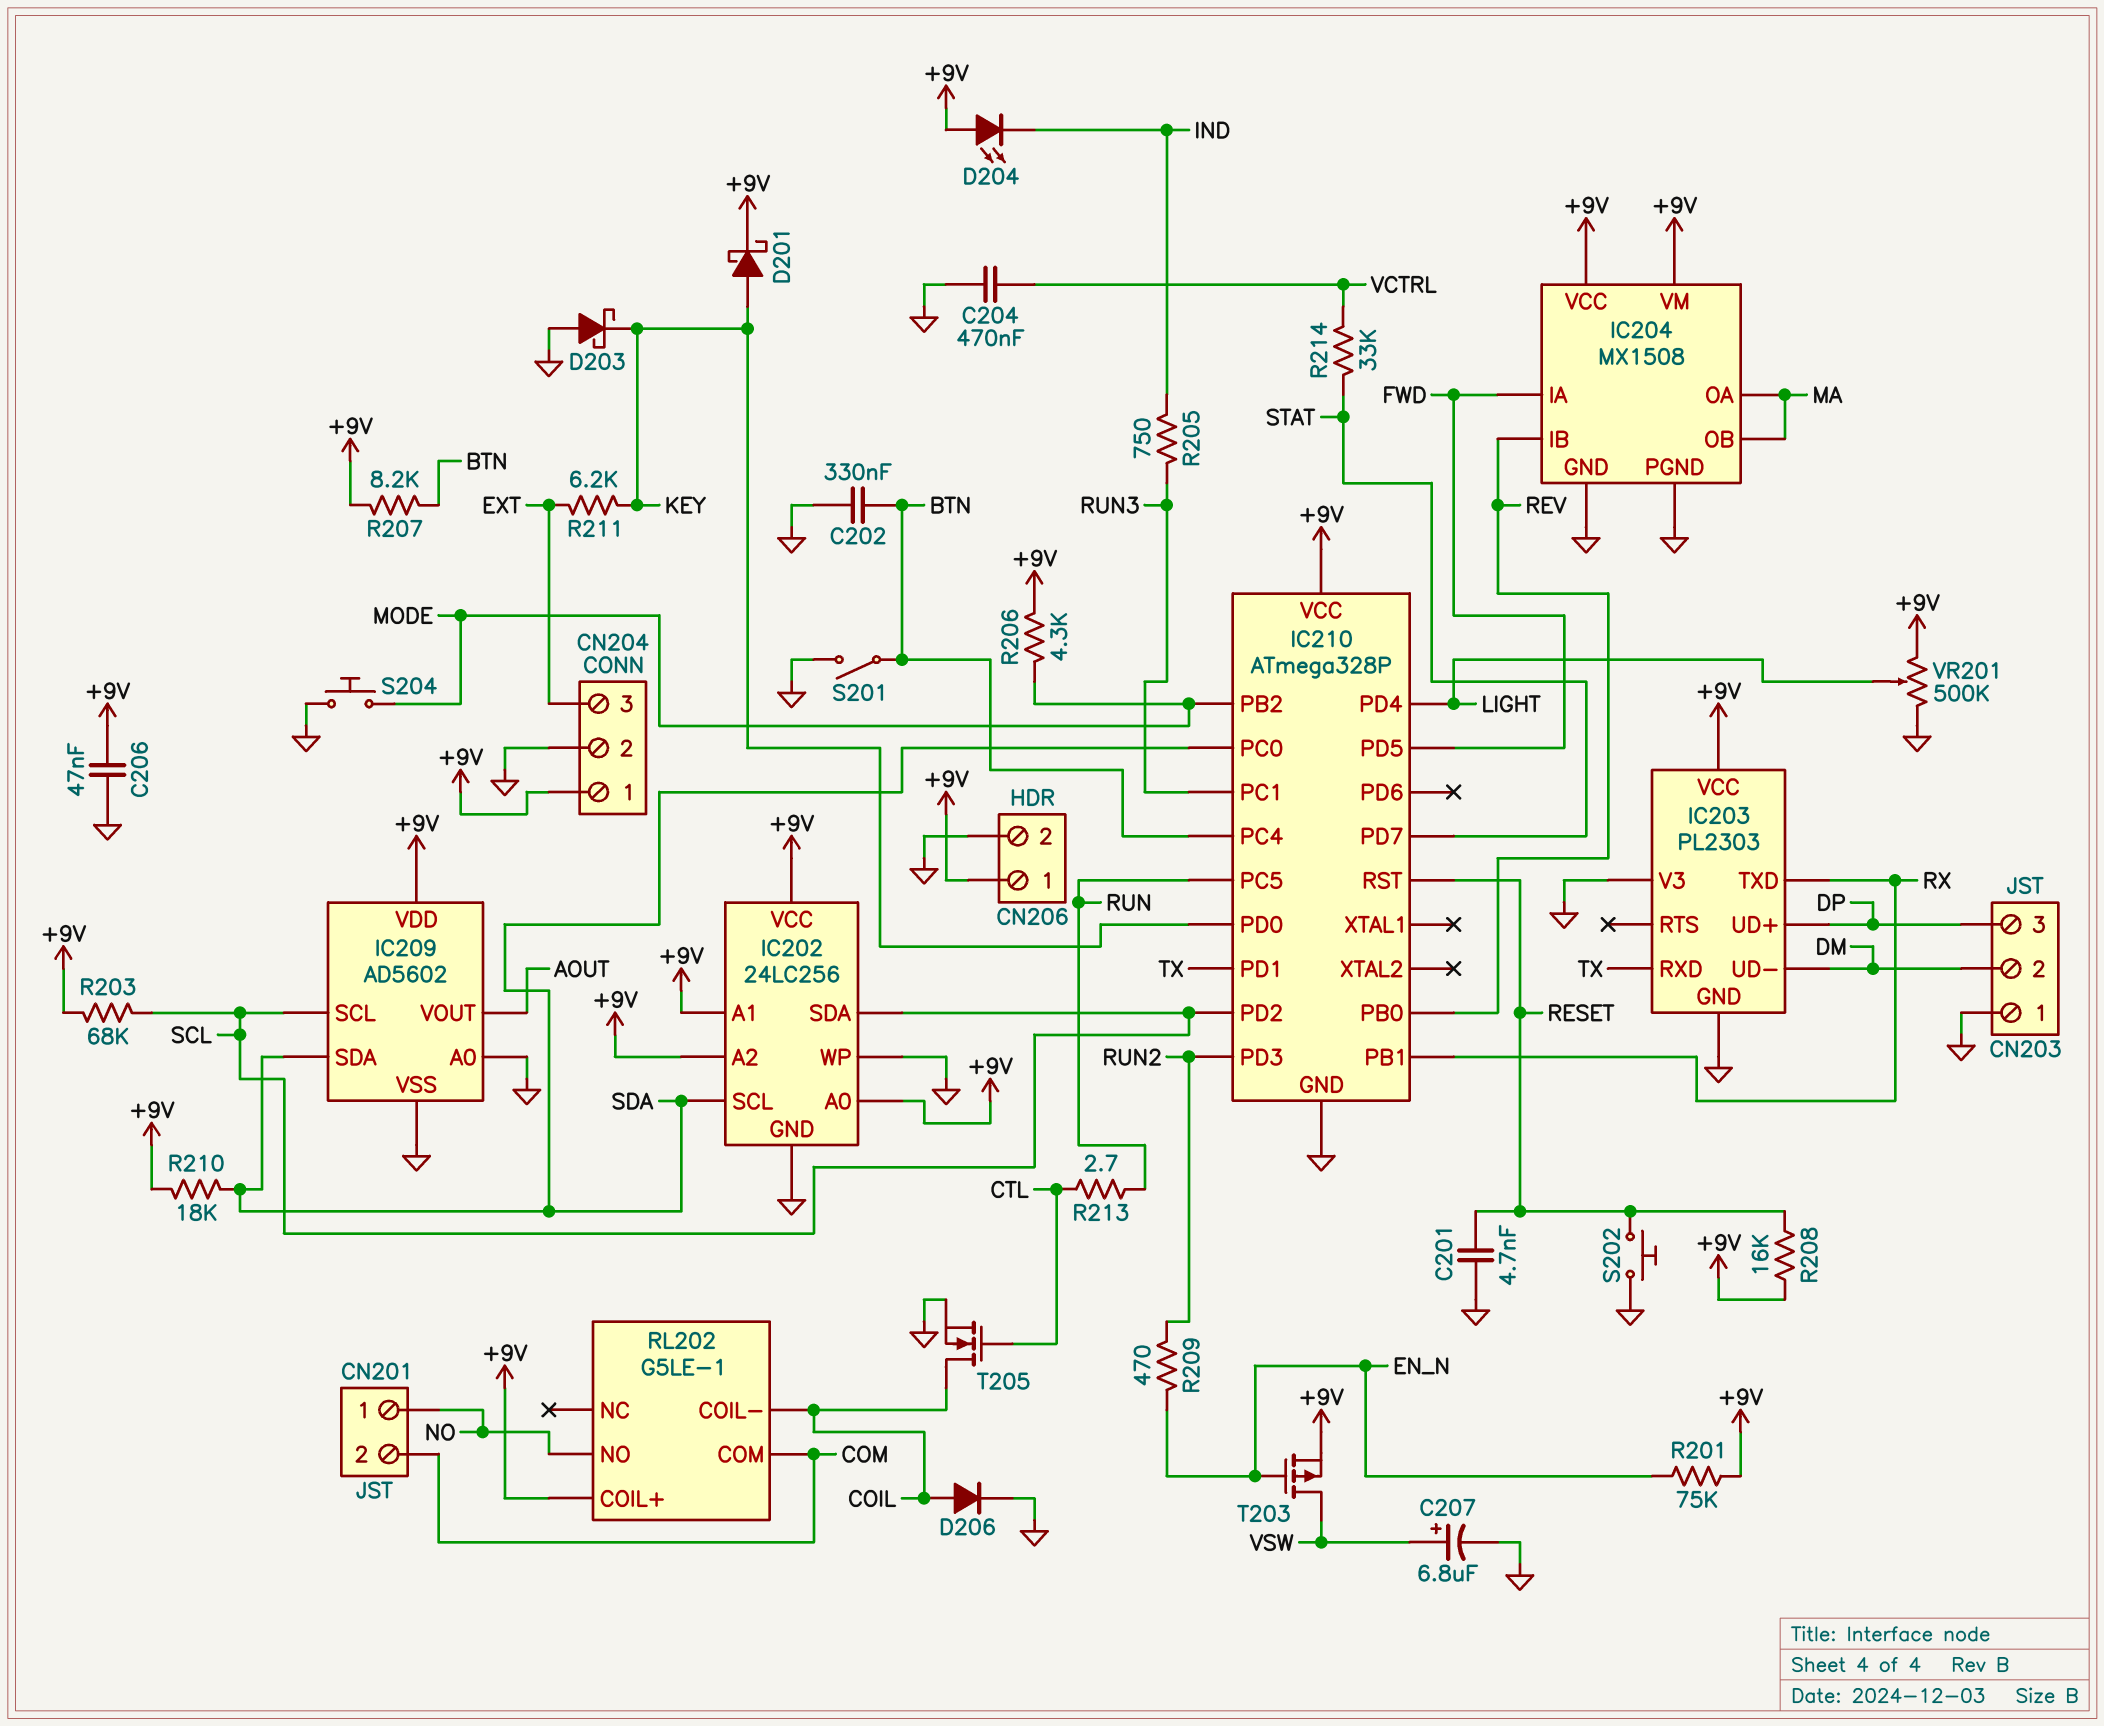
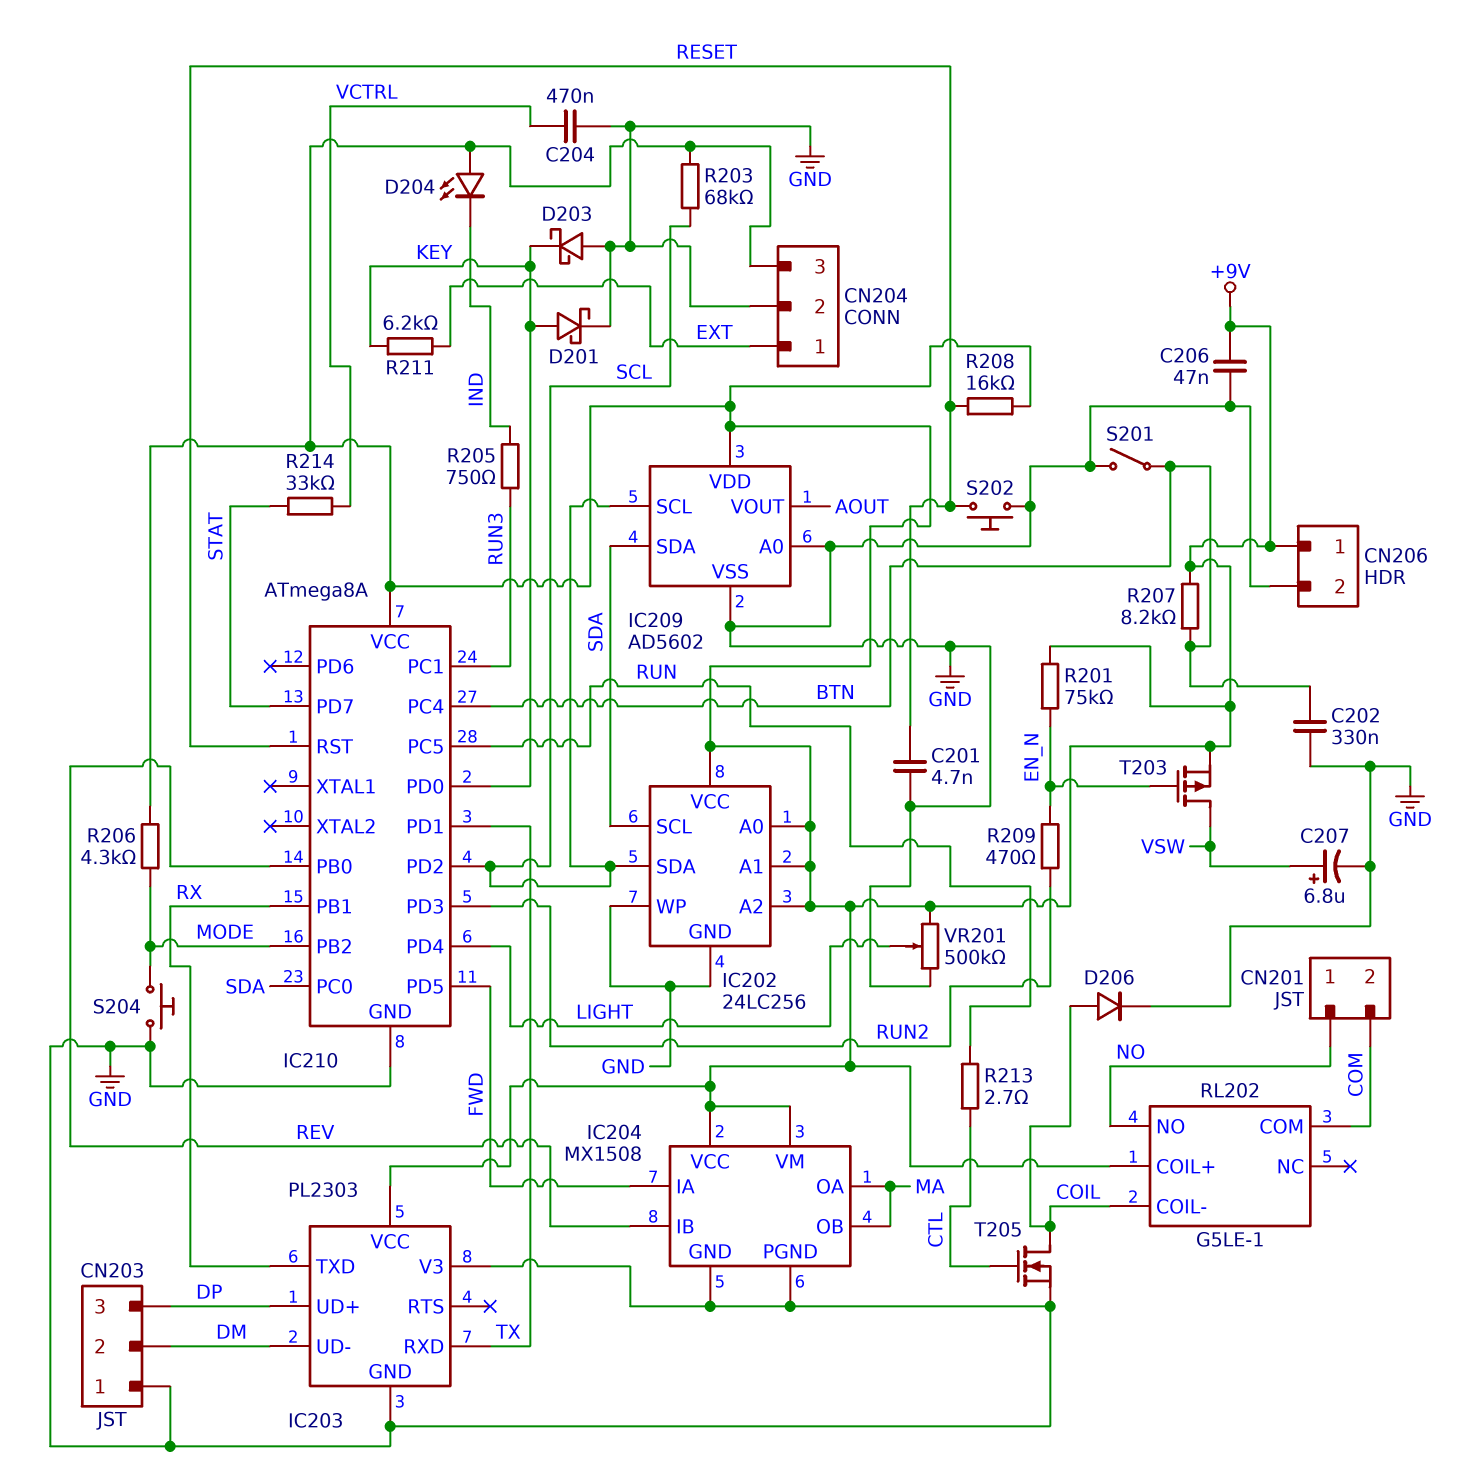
CN204 pin 1: +9V -> EXT
CN204 pin 3: EXT -> +9V
D201: schottky (A KEY, K +9V) -> schottky (A KEY, K GND)
IC210: ATmega328P -> ATmega8A
R210: 18k (+9V, SDA) -> none

